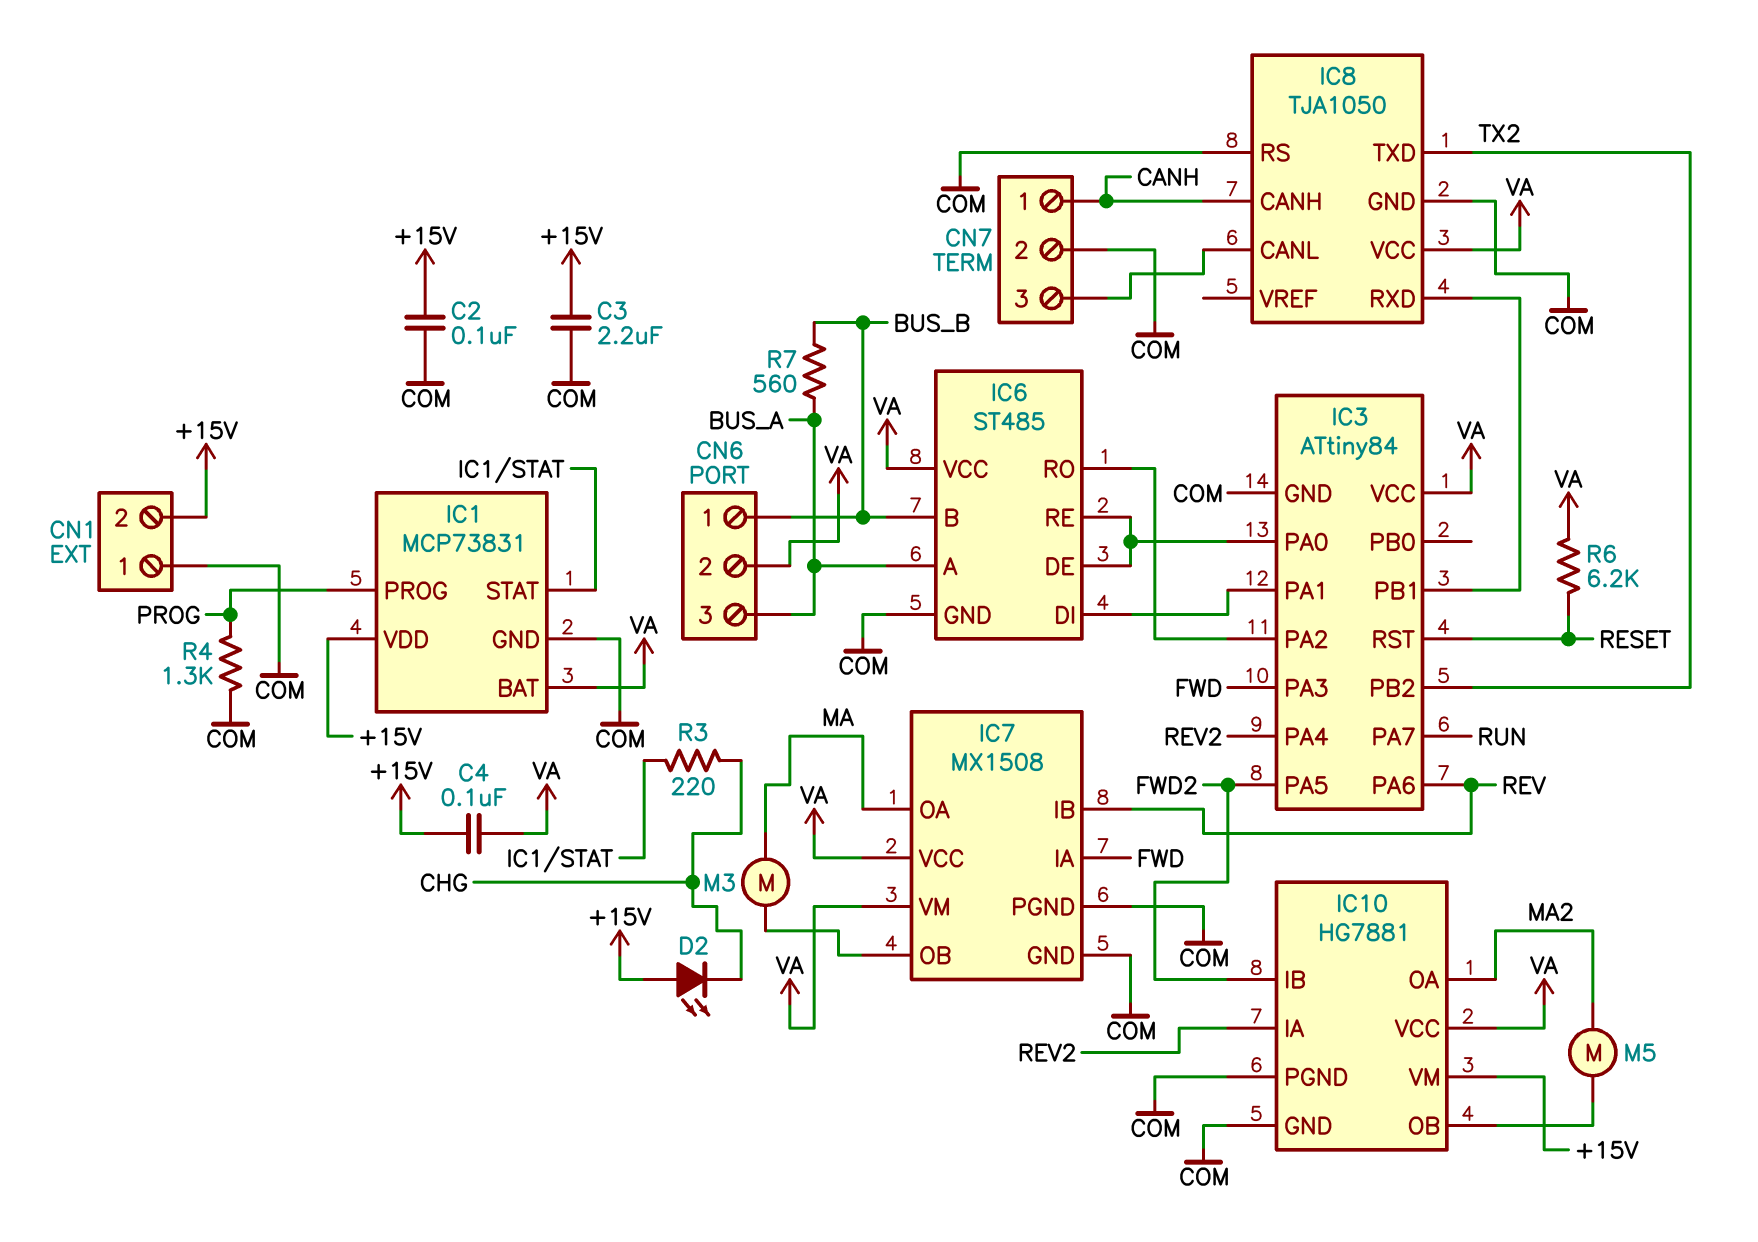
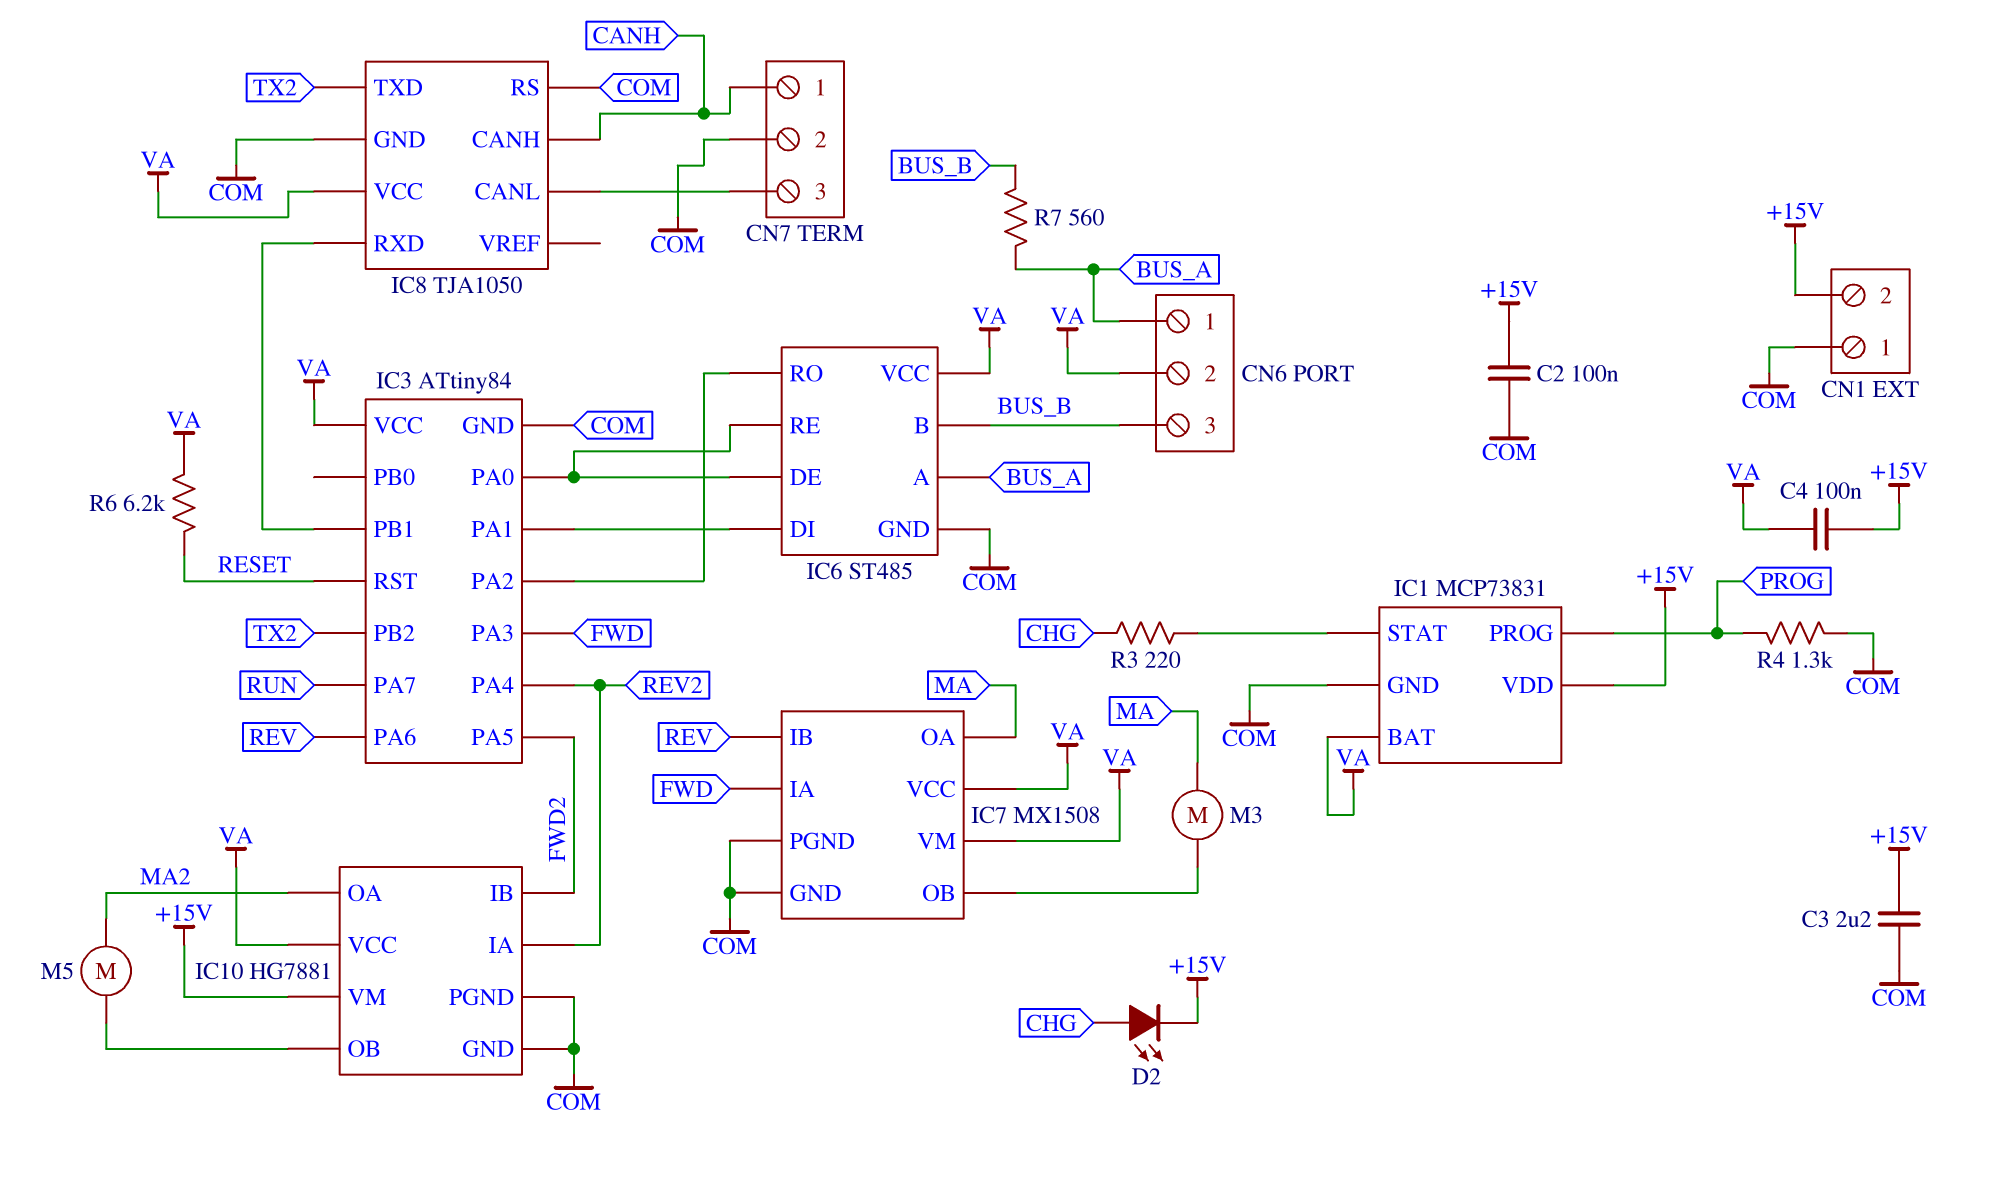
CN6 pin 1: BUS_B -> BUS_A
CN6 pin 3: BUS_A -> BUS_B
D2: LED (A +15V, K CHG) -> LED (A CHG, K +15V)

